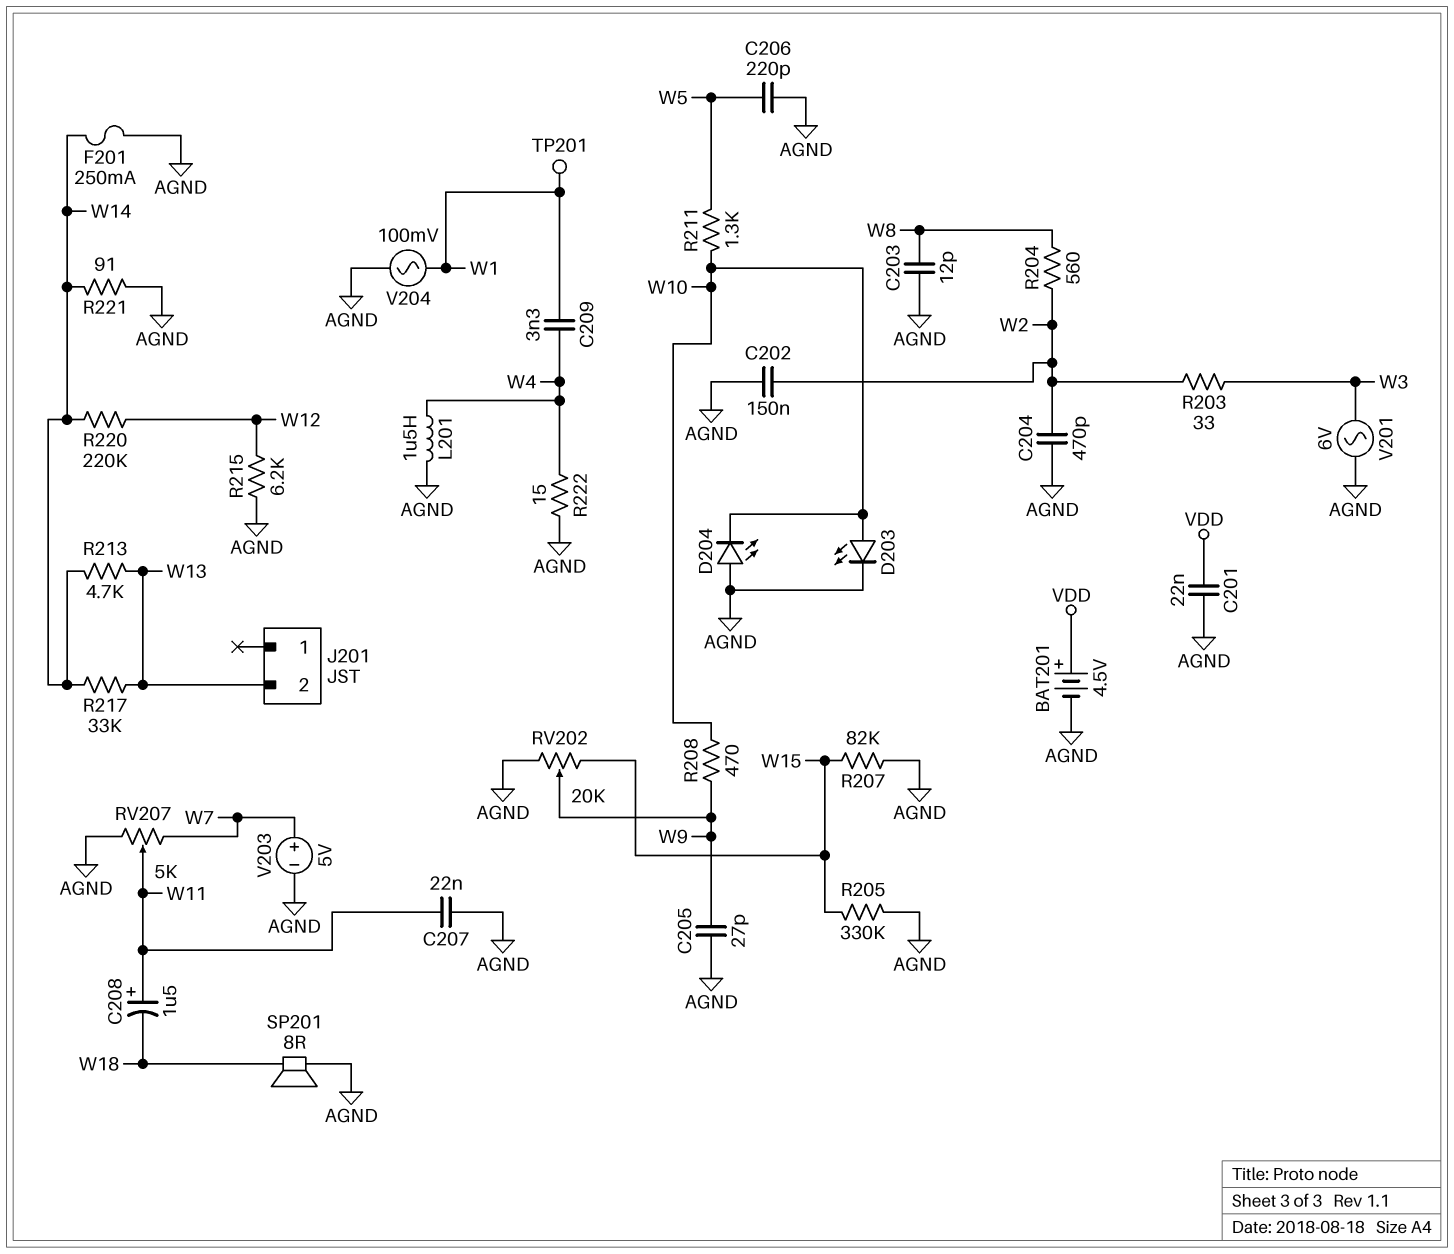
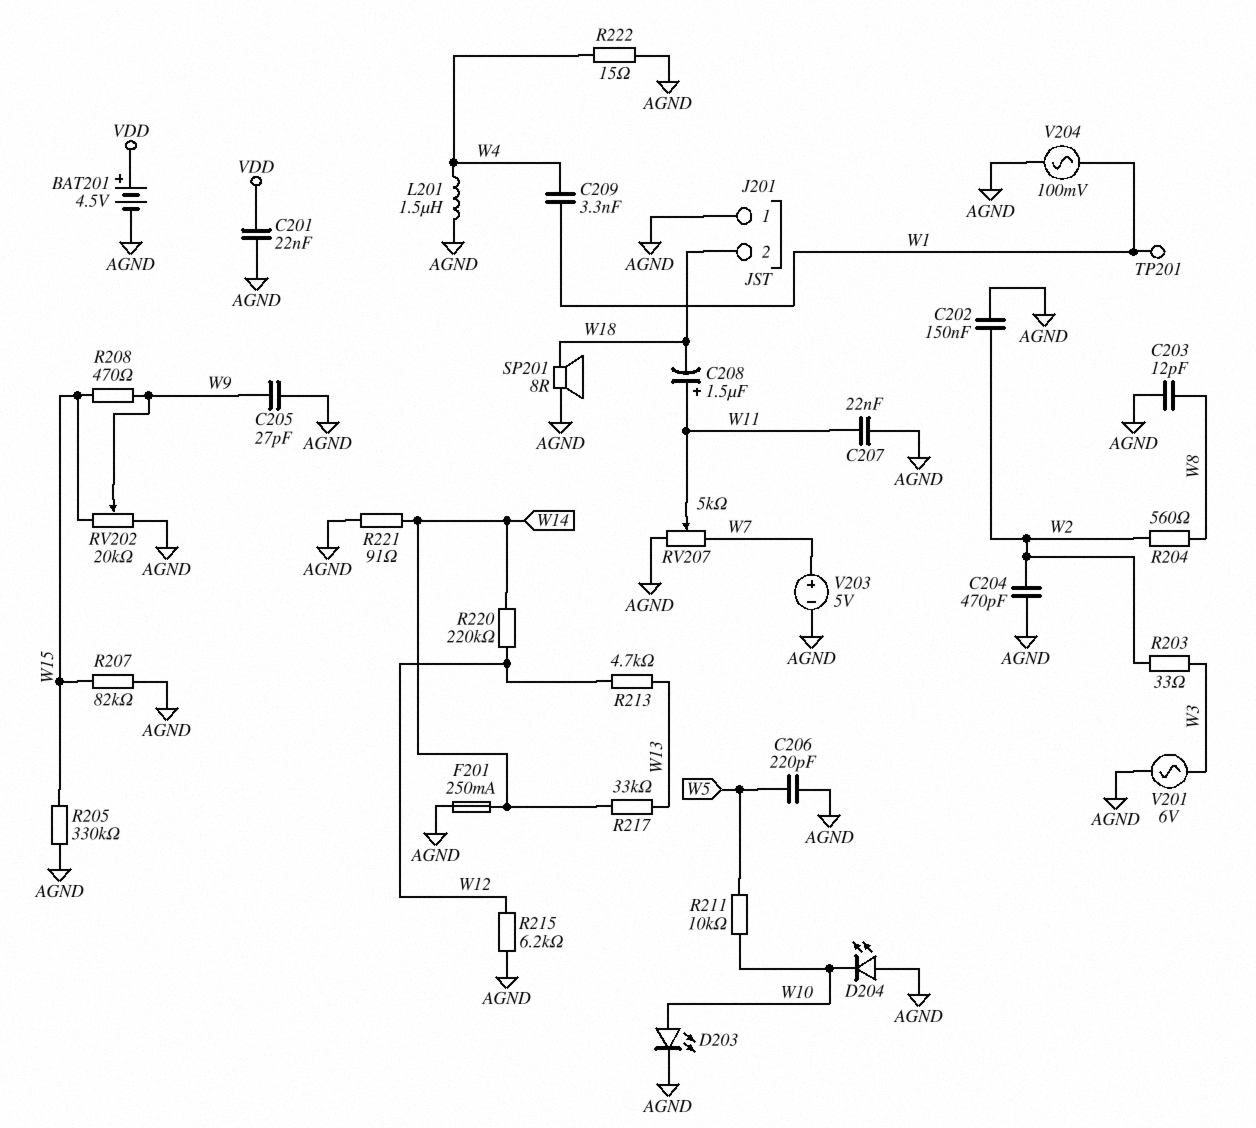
J201 pin 1: none -> AGND
J201 pin 2: W13 -> W18
R208: 470 (W9, W10) -> 470 (W9, W15)
R211: 1.3k (W5, W10) -> 10k (W5, W10)
R213: 4.7k (W13, W14) -> 4.7k (W12, W13)

